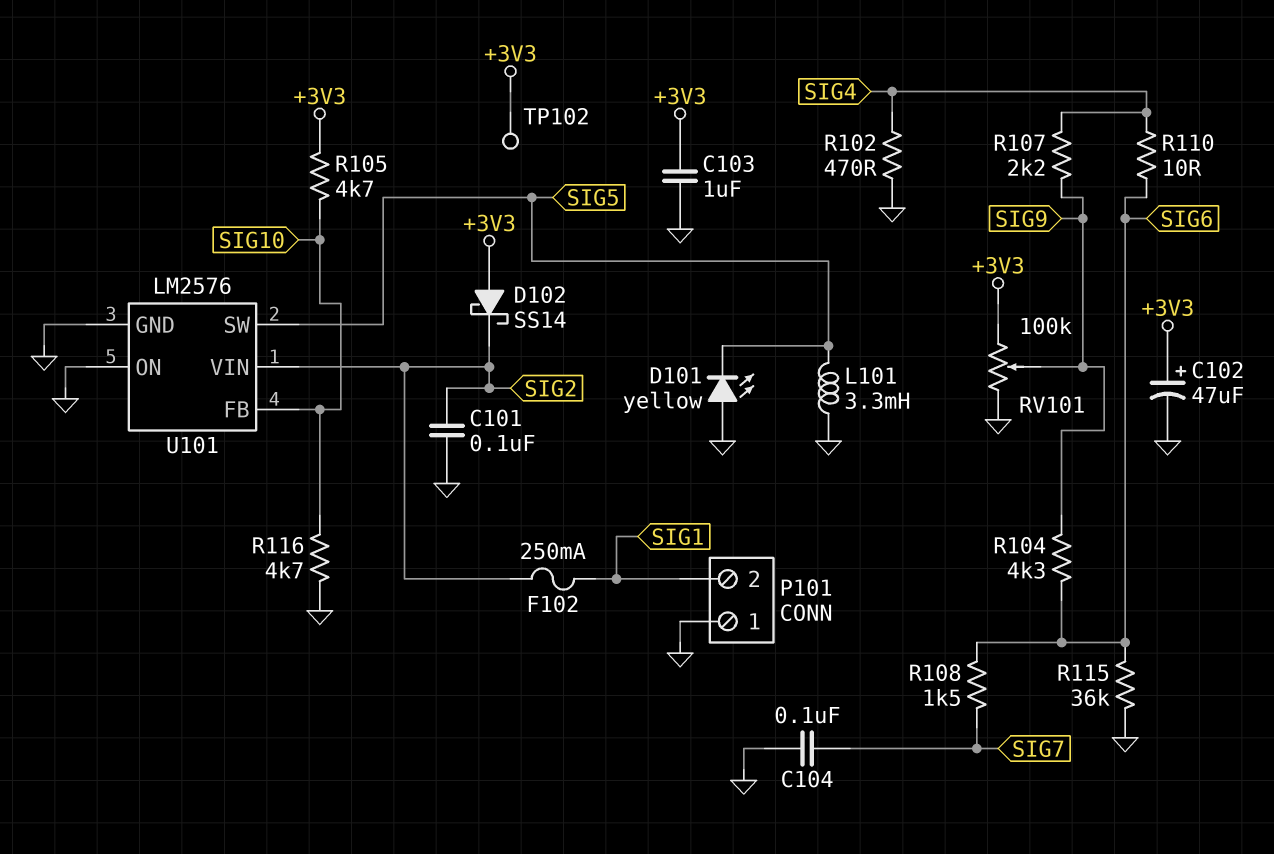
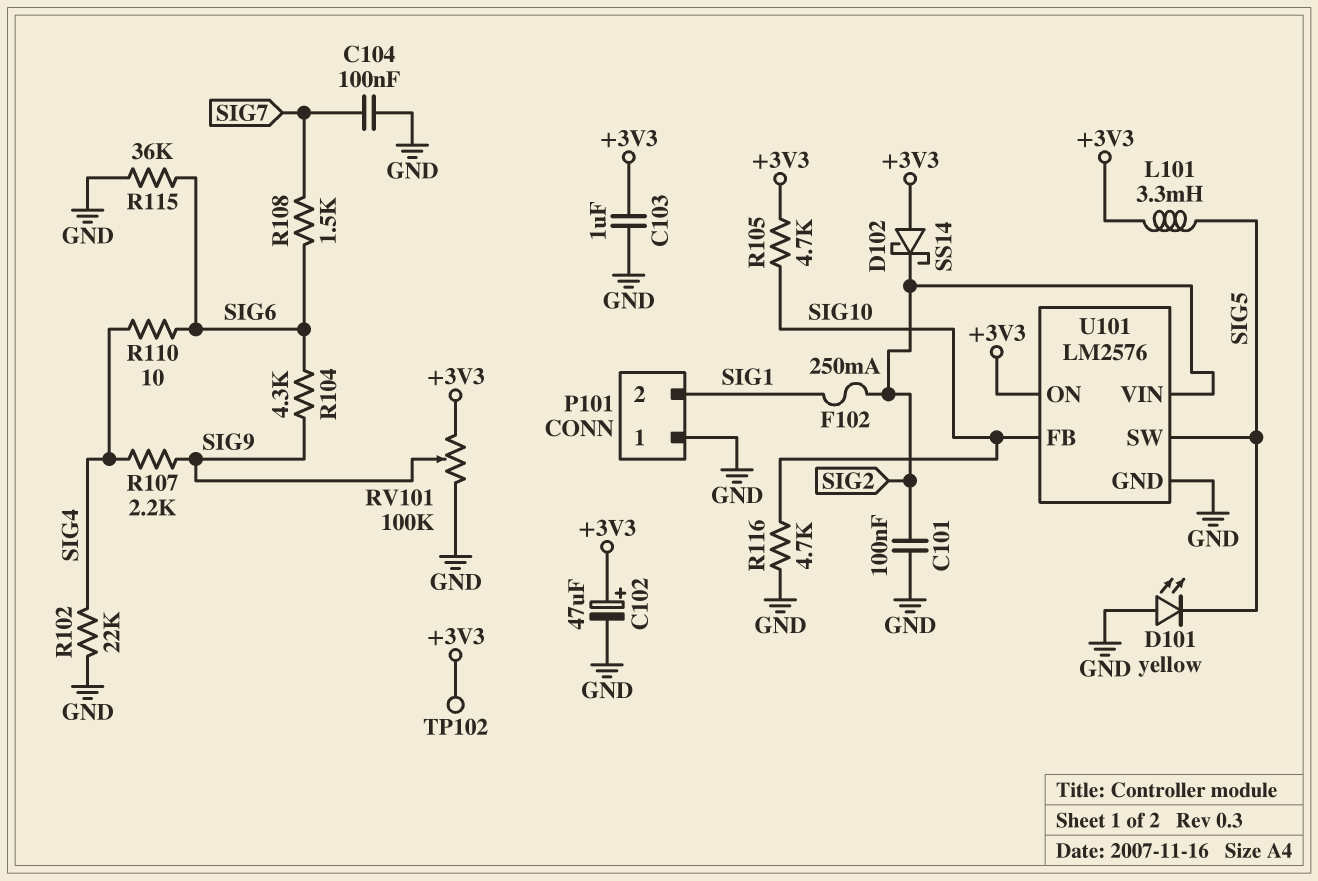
L101: 3.3mH (GND, SIG5) -> 3.3mH (+3V3, SIG5)
R102: 470 (GND, SIG4) -> 22k (GND, SIG4)
U101 pin ON: GND -> +3V3

